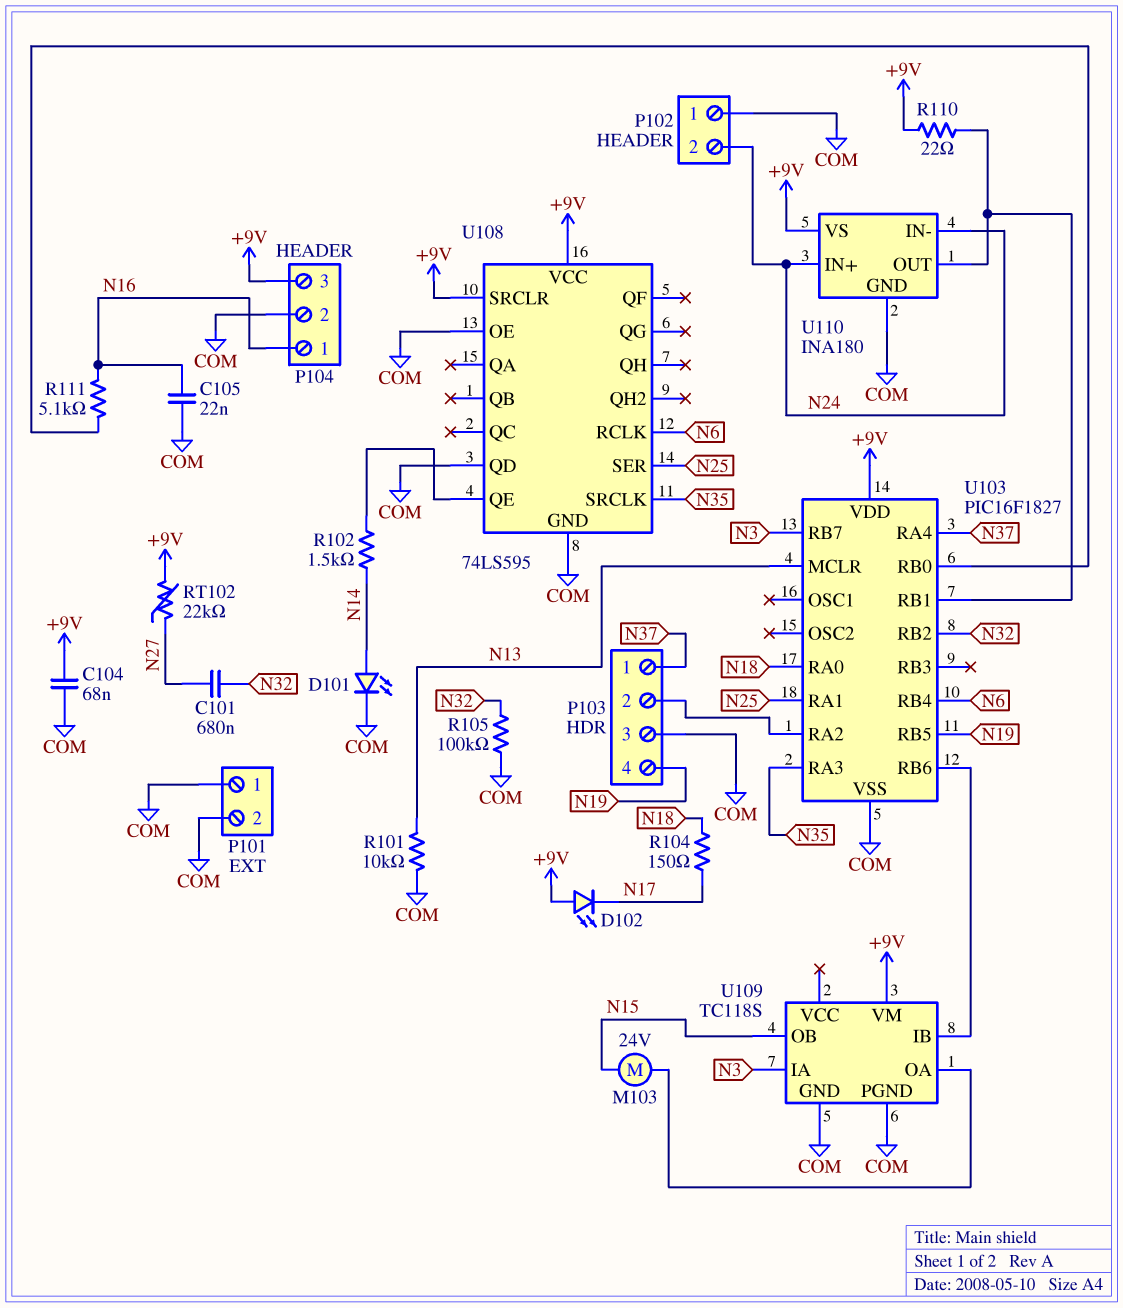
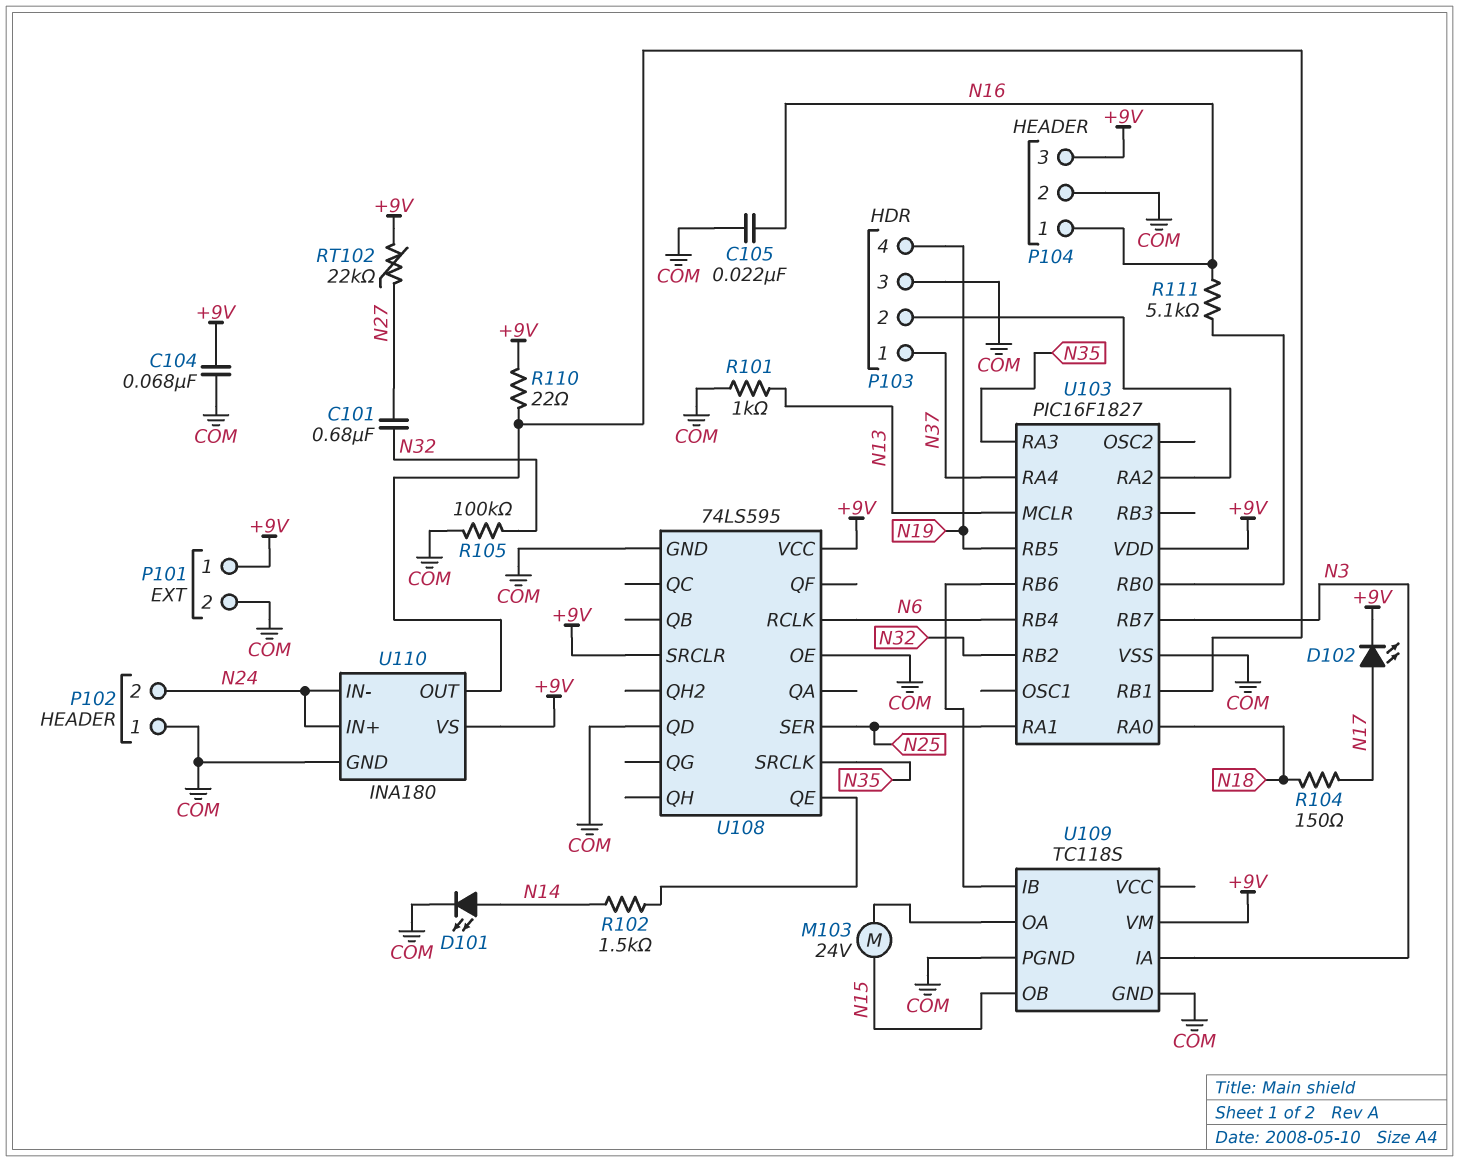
D102: LED (A +9V, K N17) -> LED (A N17, K +9V)
P101 pin 1: COM -> +9V
R101: 10k (COM, N13) -> 1k (COM, N13)

